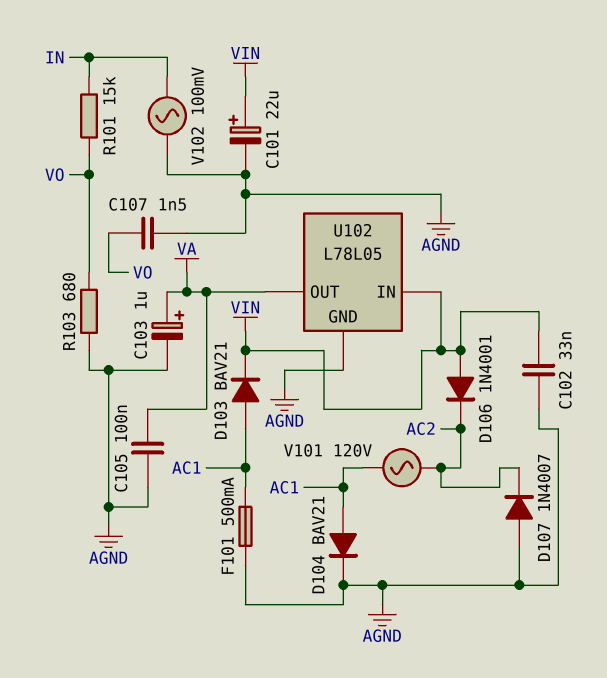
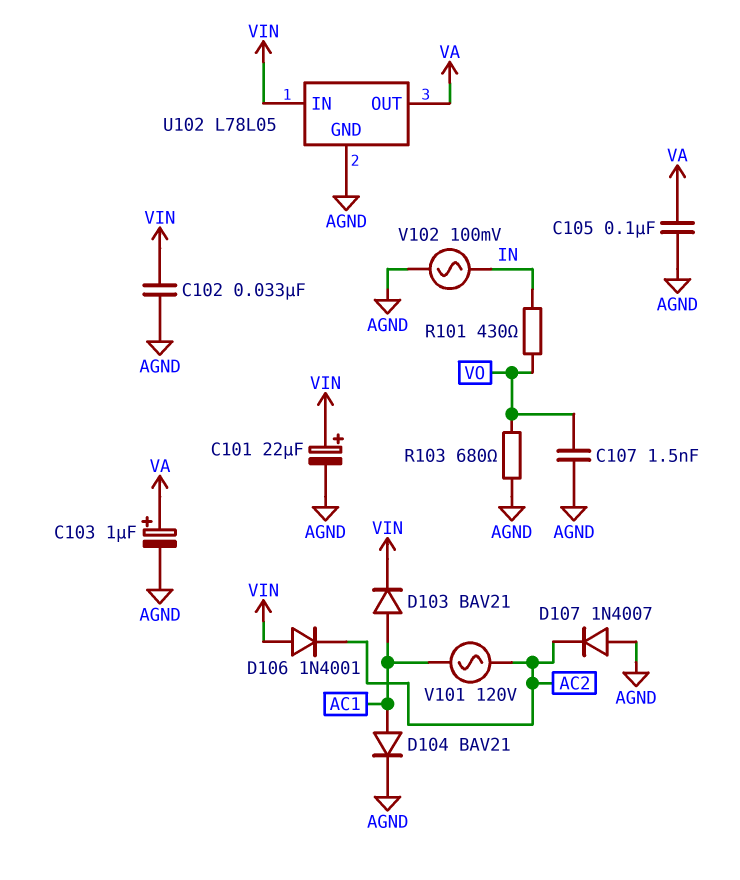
F101: 500mA (AC1, AGND) -> none
R101: 15k (IN, VO) -> 430 (IN, VO)

